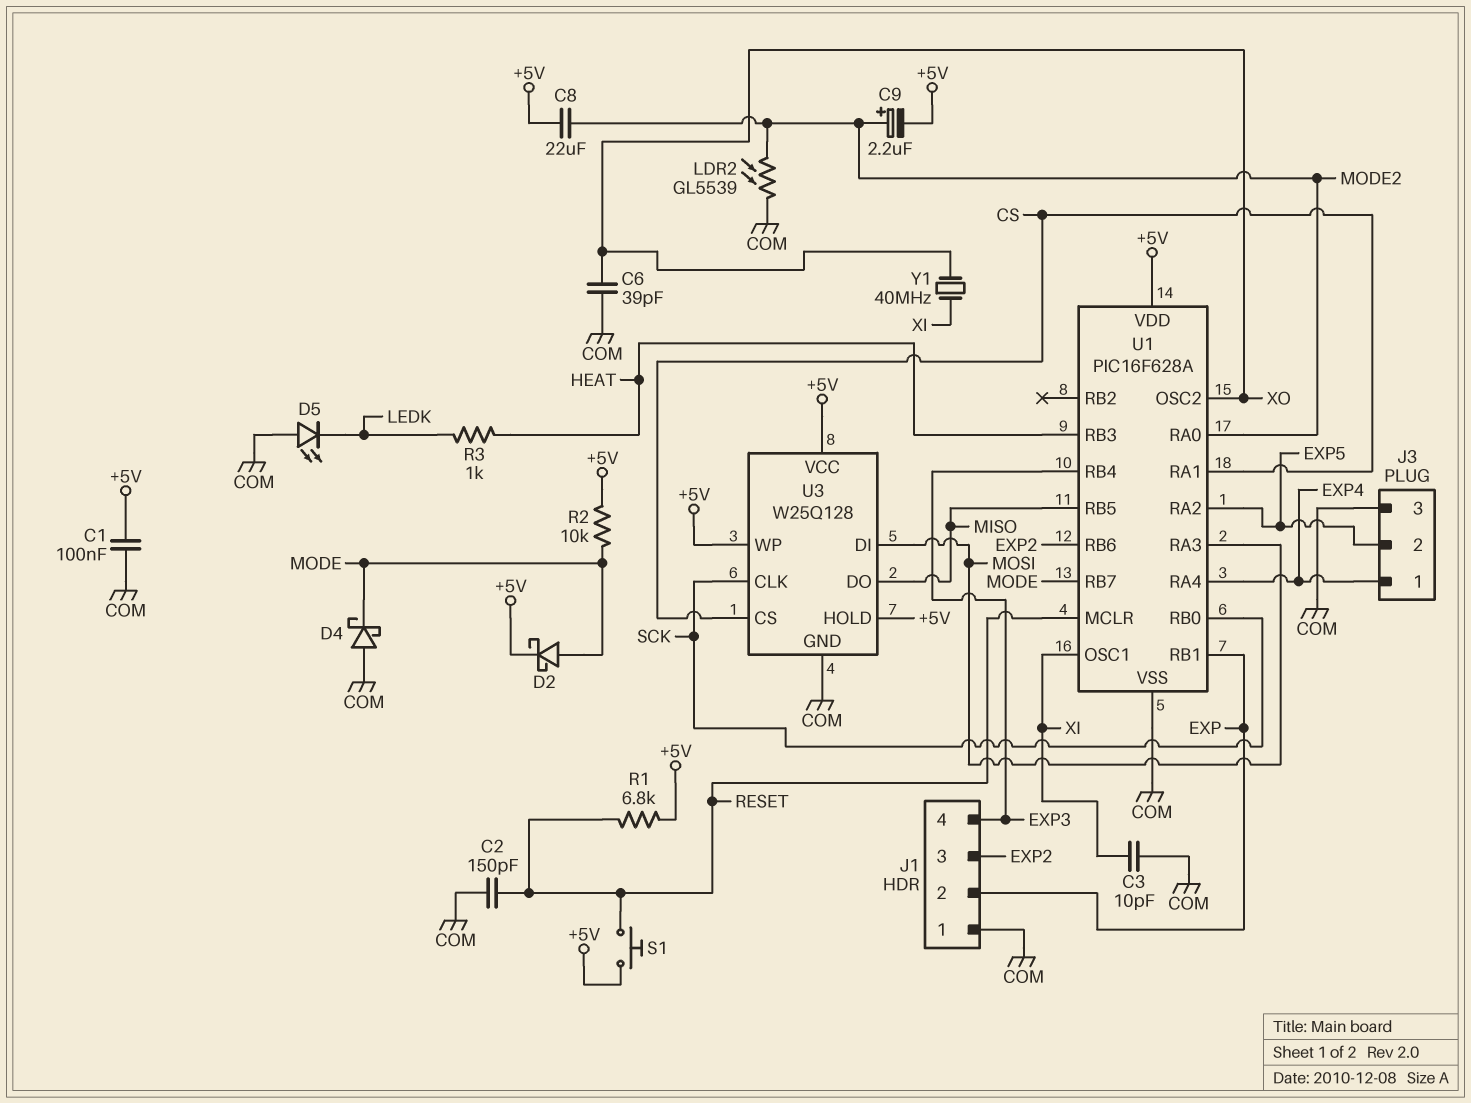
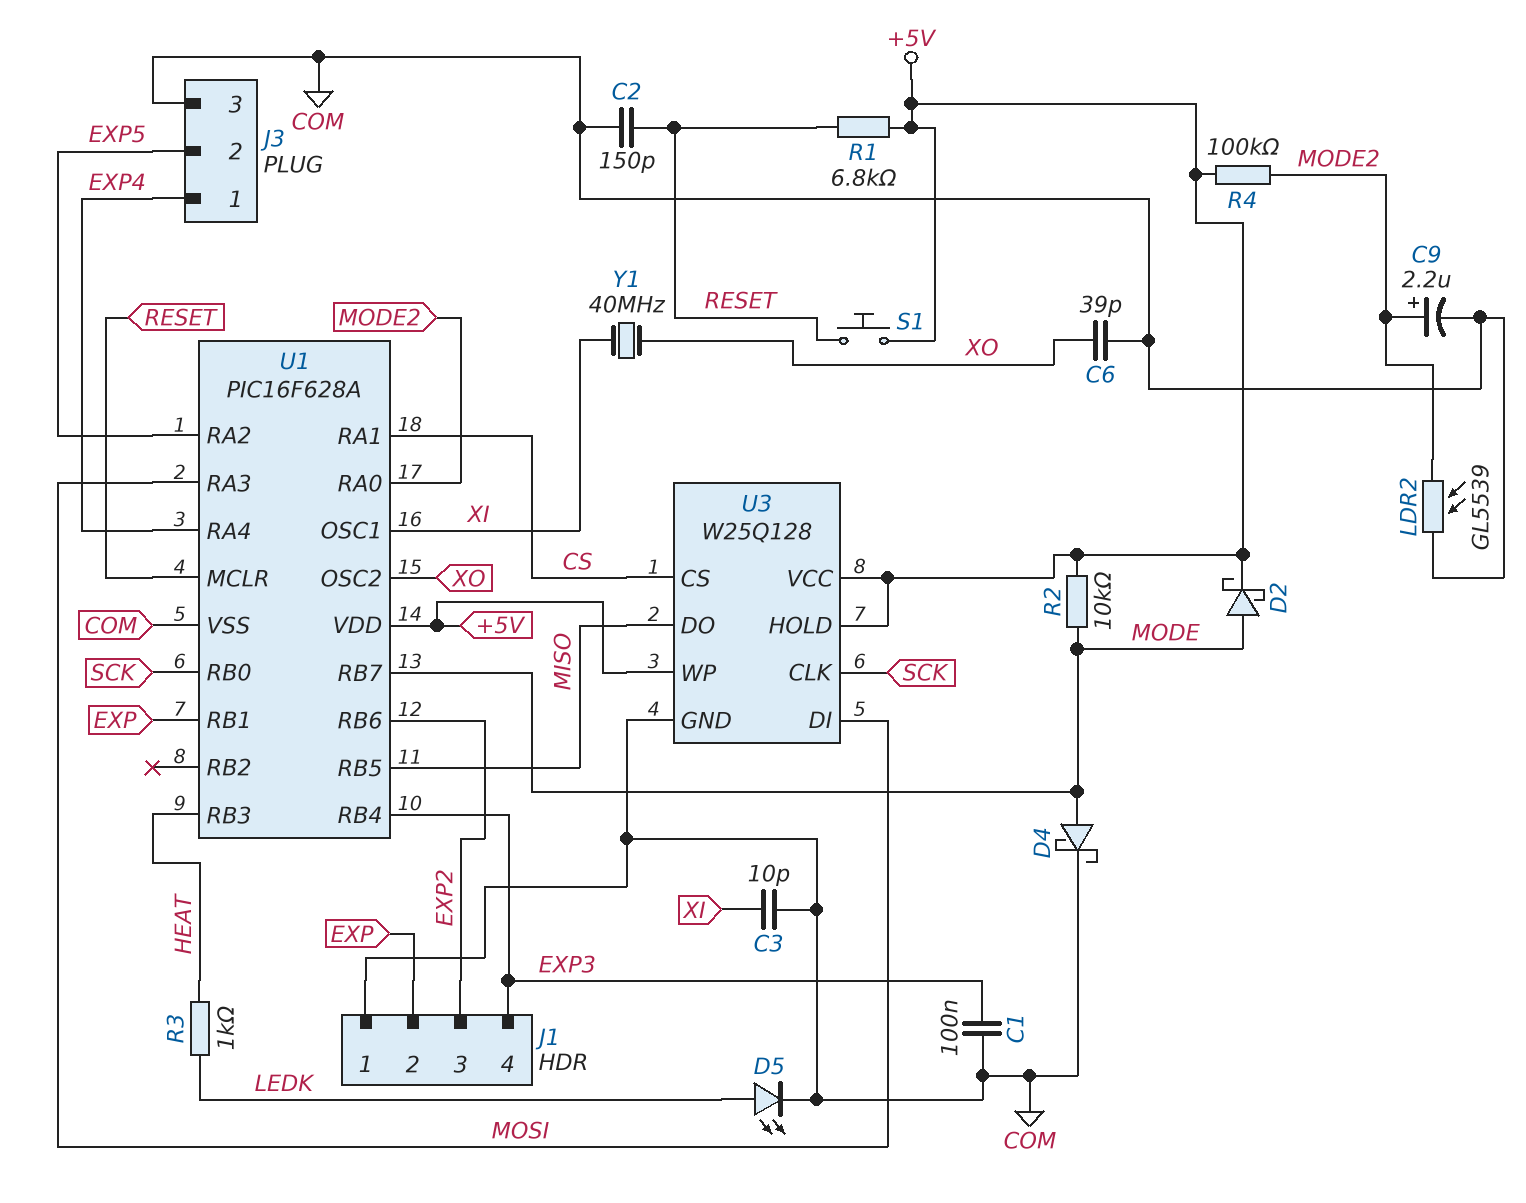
C1: 100nF (+5V, COM) -> 100nF (COM, EXP3)
C8: 22uF (+5V, MODE2) -> none
C9: 2.2uF (plus MODE2, minus +5V) -> 2.2uF (plus MODE2, minus COM)
D4: schottky (A COM, K MODE) -> schottky (A MODE, K COM)
D5: LED (A COM, K LEDK) -> LED (A LEDK, K COM)
R4: none -> 100k (+5V, MODE2)

